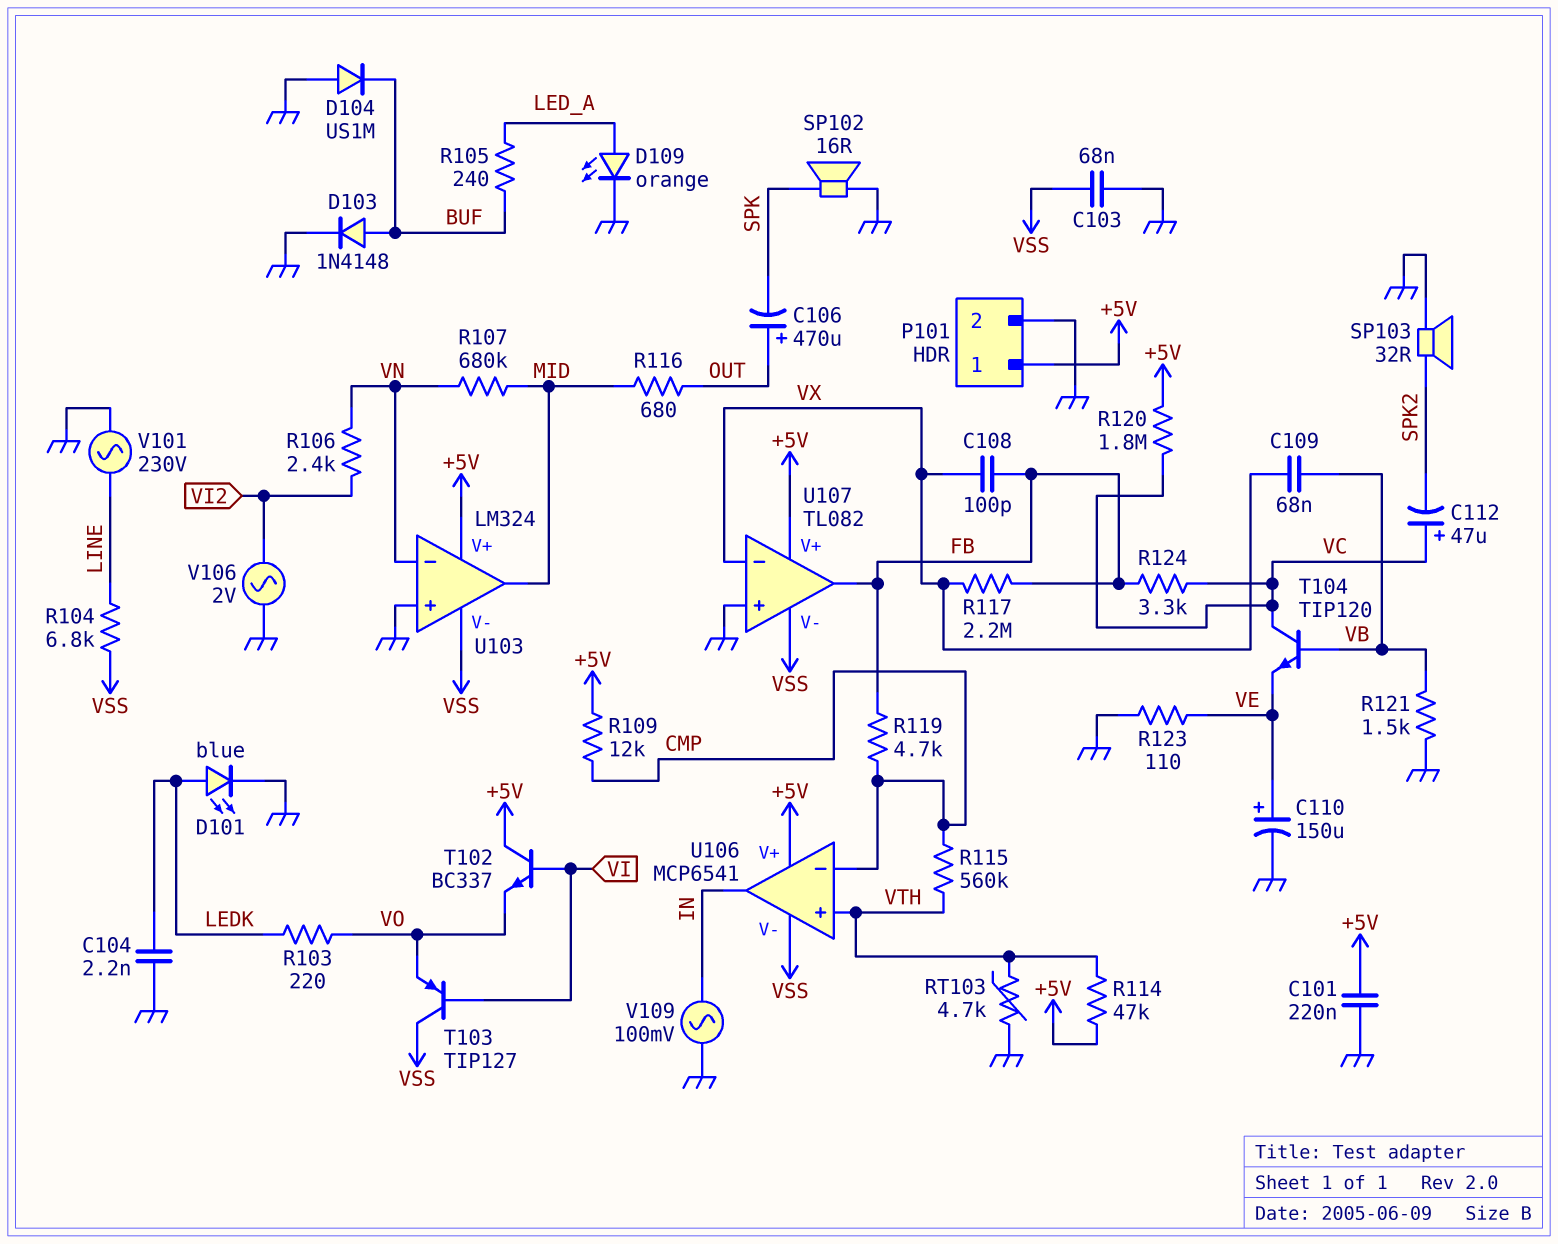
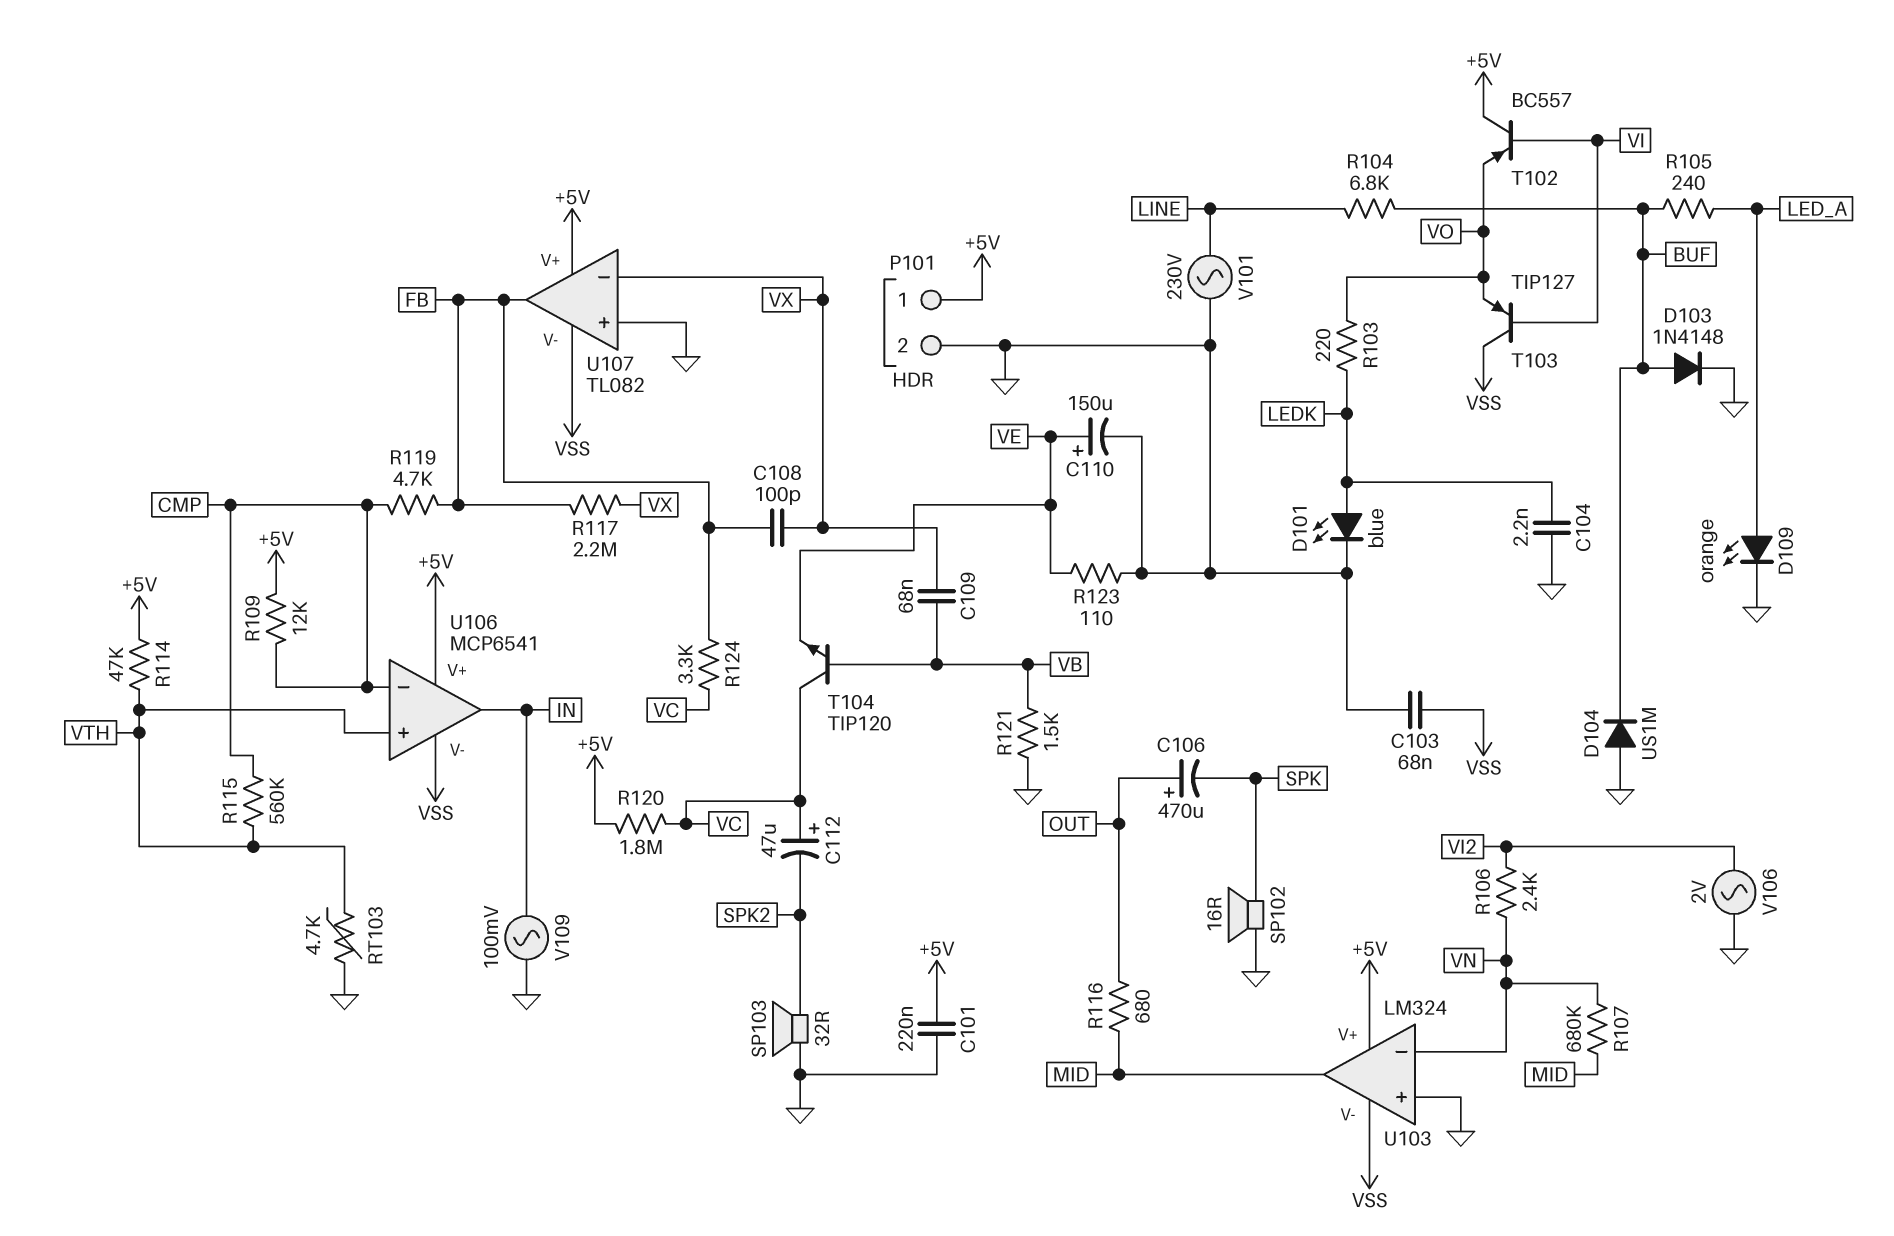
R104: 6.8k (LINE, VSS) -> 6.8k (BUF, LINE)
T102: NPN BC337 (B VI, C +5V, E VO) -> PNP BC557 (B VI, C +5V, E VO)

